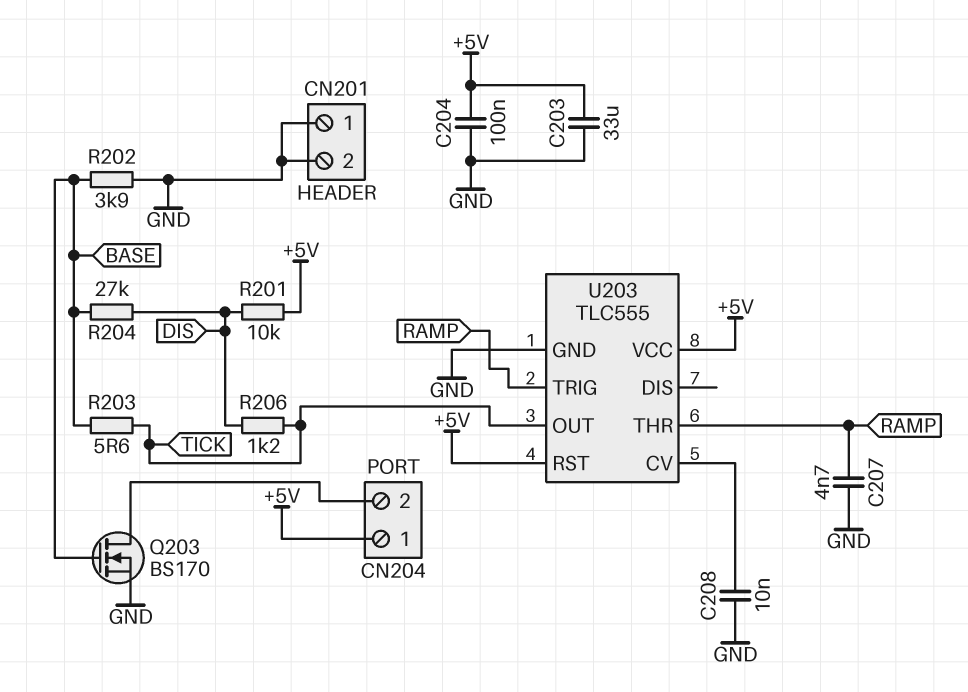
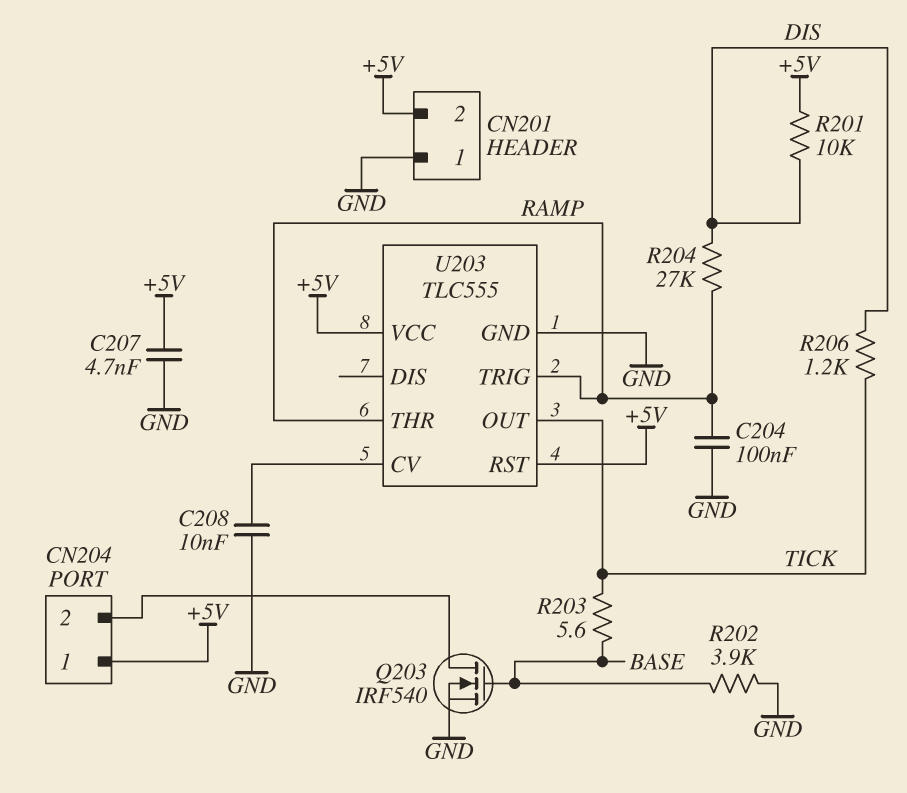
C203: 33uF (+5V, GND) -> none
C204: 100nF (+5V, GND) -> 100nF (GND, RAMP)
C207: 4.7nF (GND, RAMP) -> 4.7nF (+5V, GND)
CN201 pin 2: GND -> +5V
Q203: NMOS BS170 (G BASE, D CN204/2, S GND) -> NMOS IRF540 (G BASE, D CN204/2, S GND)
R204: 27k (BASE, DIS) -> 27k (DIS, RAMP)

